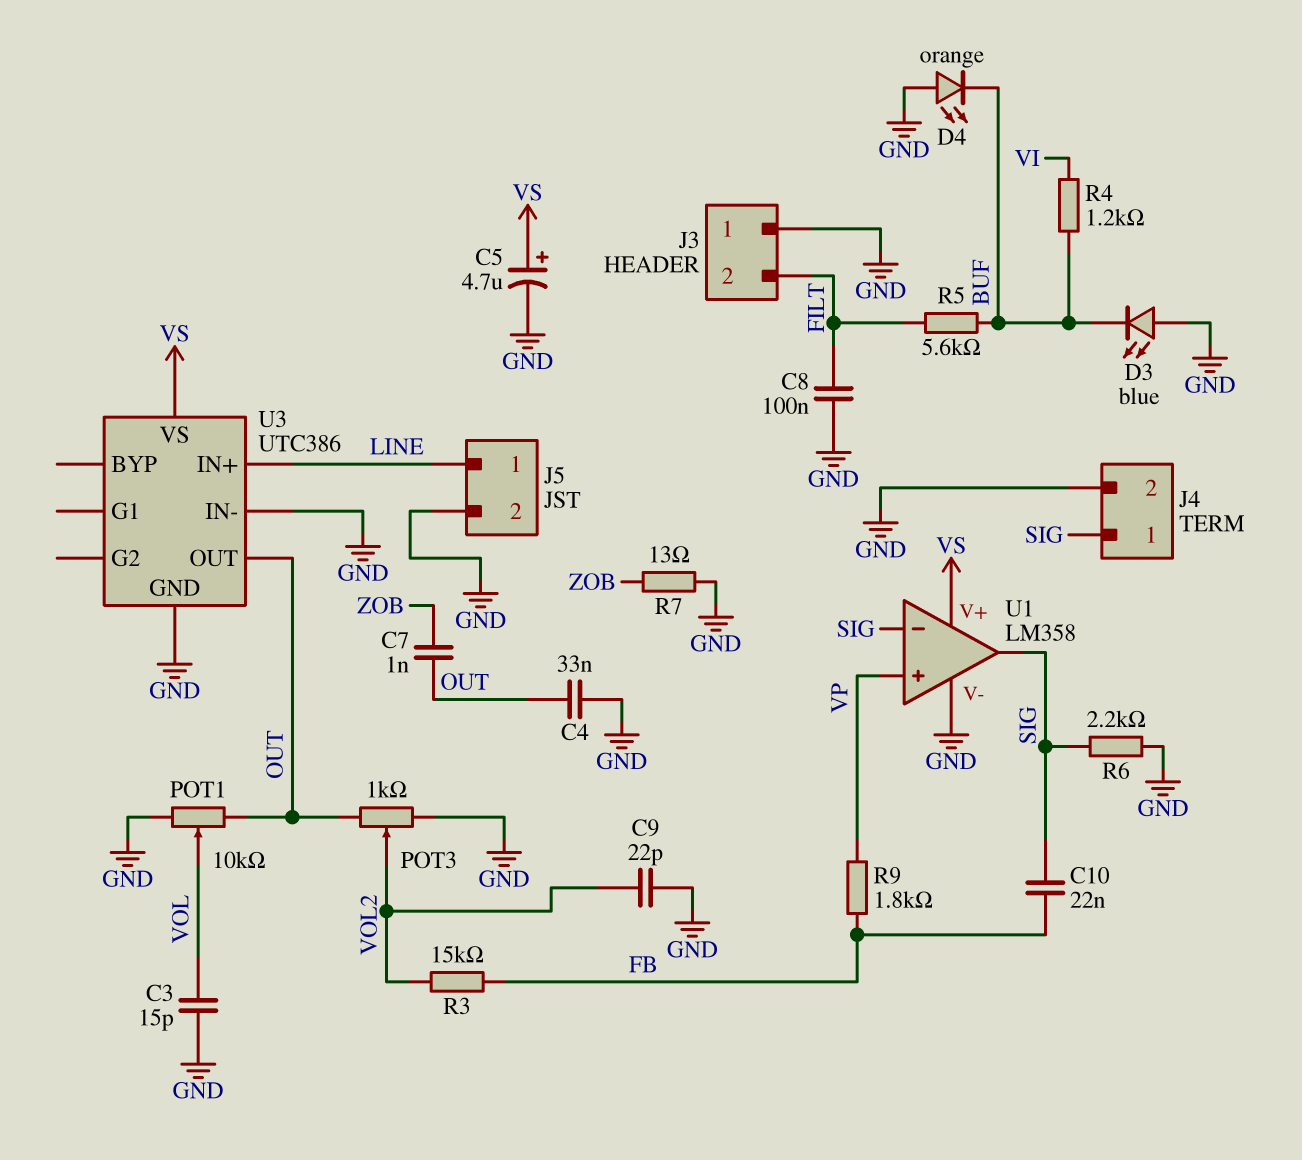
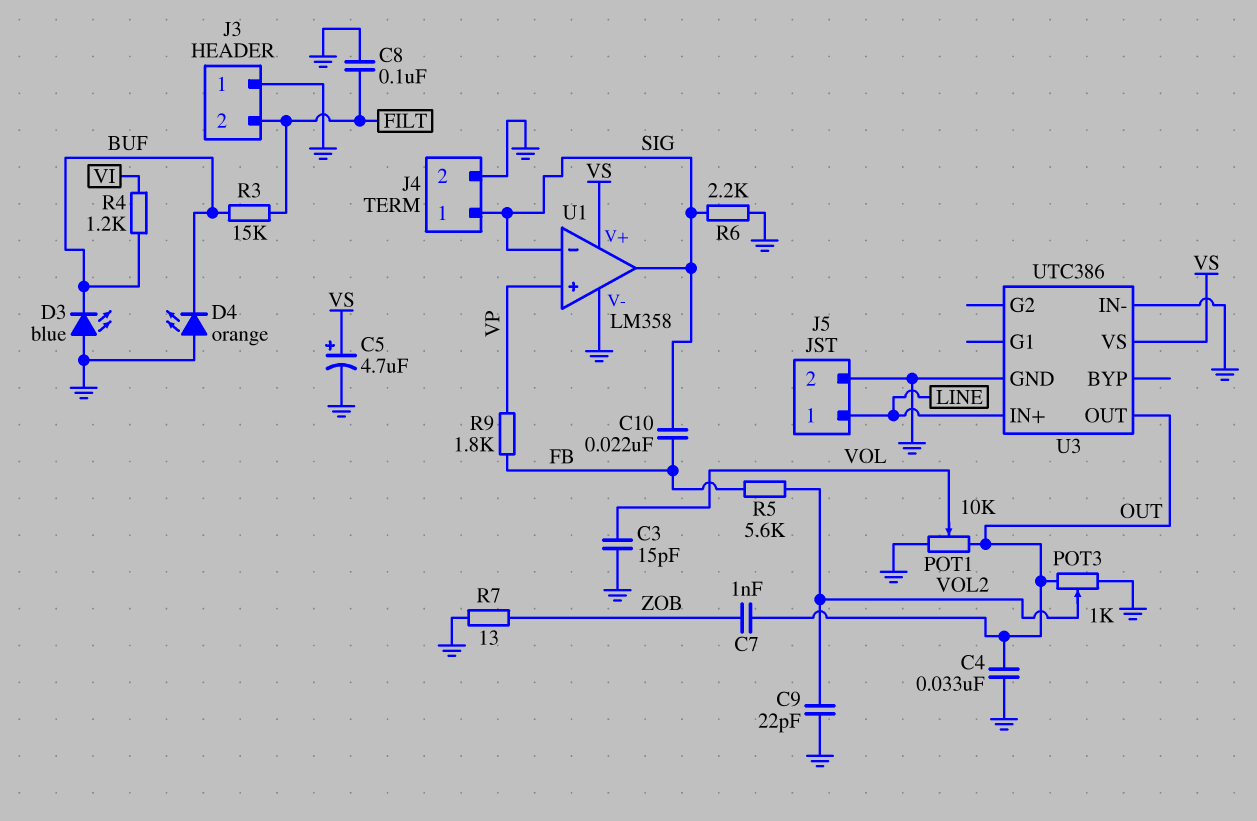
R3: 15k (FB, VOL2) -> 15k (BUF, FILT)
R5: 5.6k (BUF, FILT) -> 5.6k (FB, VOL2)

